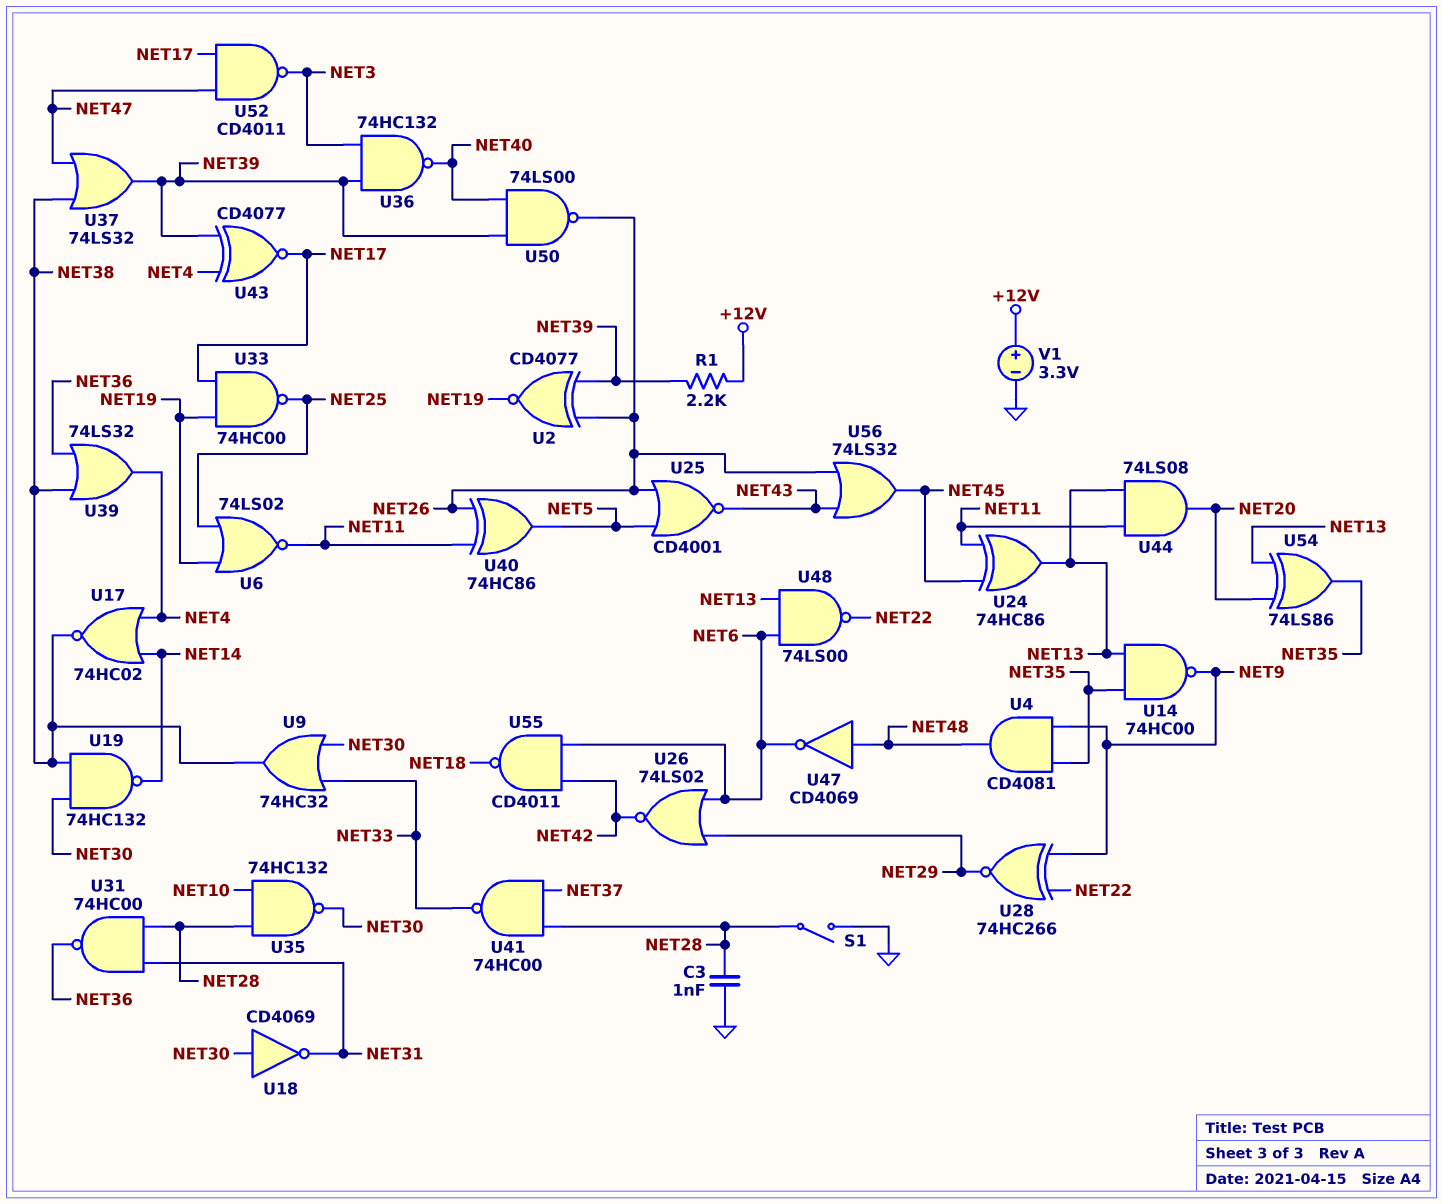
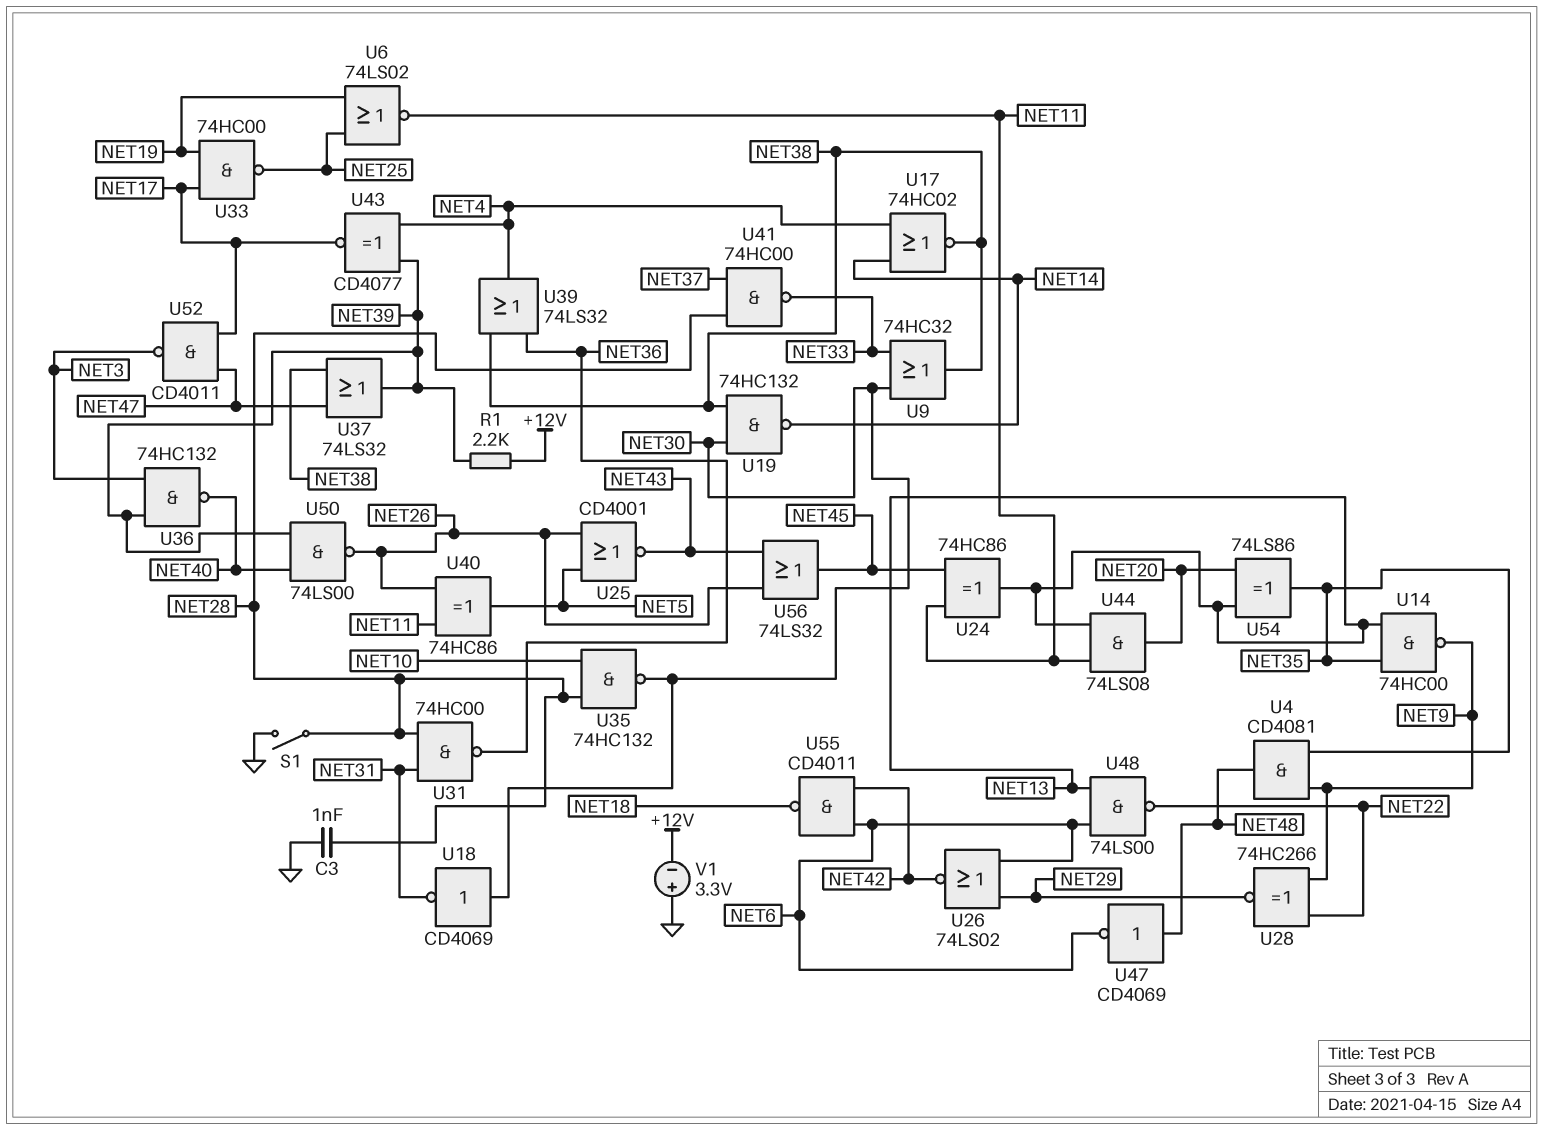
U2: XNOR CD4077 (in NET26, in NET39, out NET19) -> none
V1: 3.3V (plus +12V, minus GND) -> 3.3V (plus GND, minus +12V)

